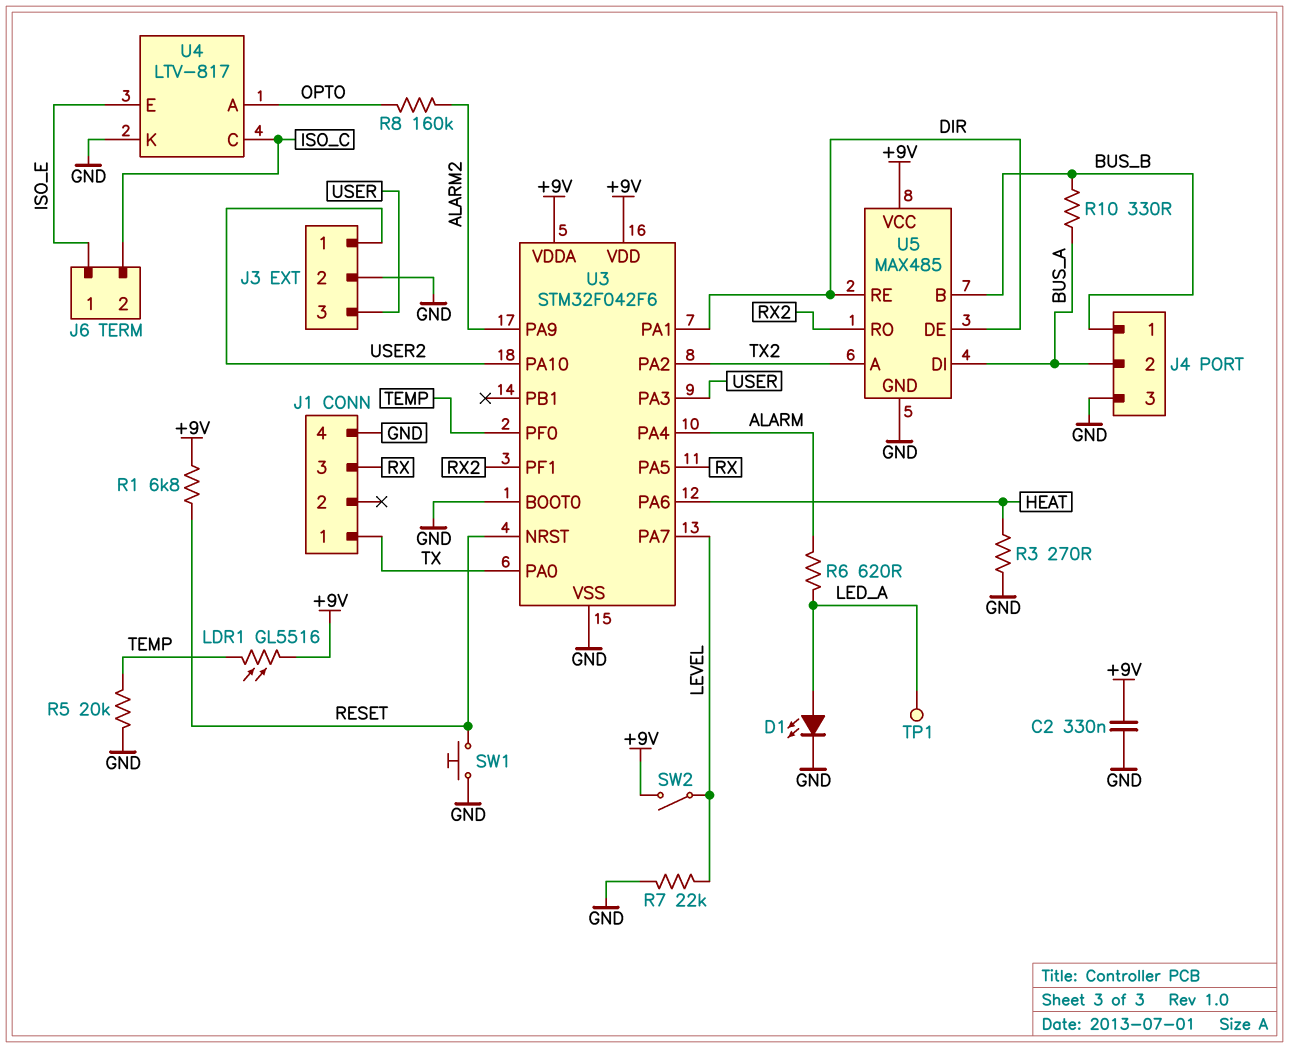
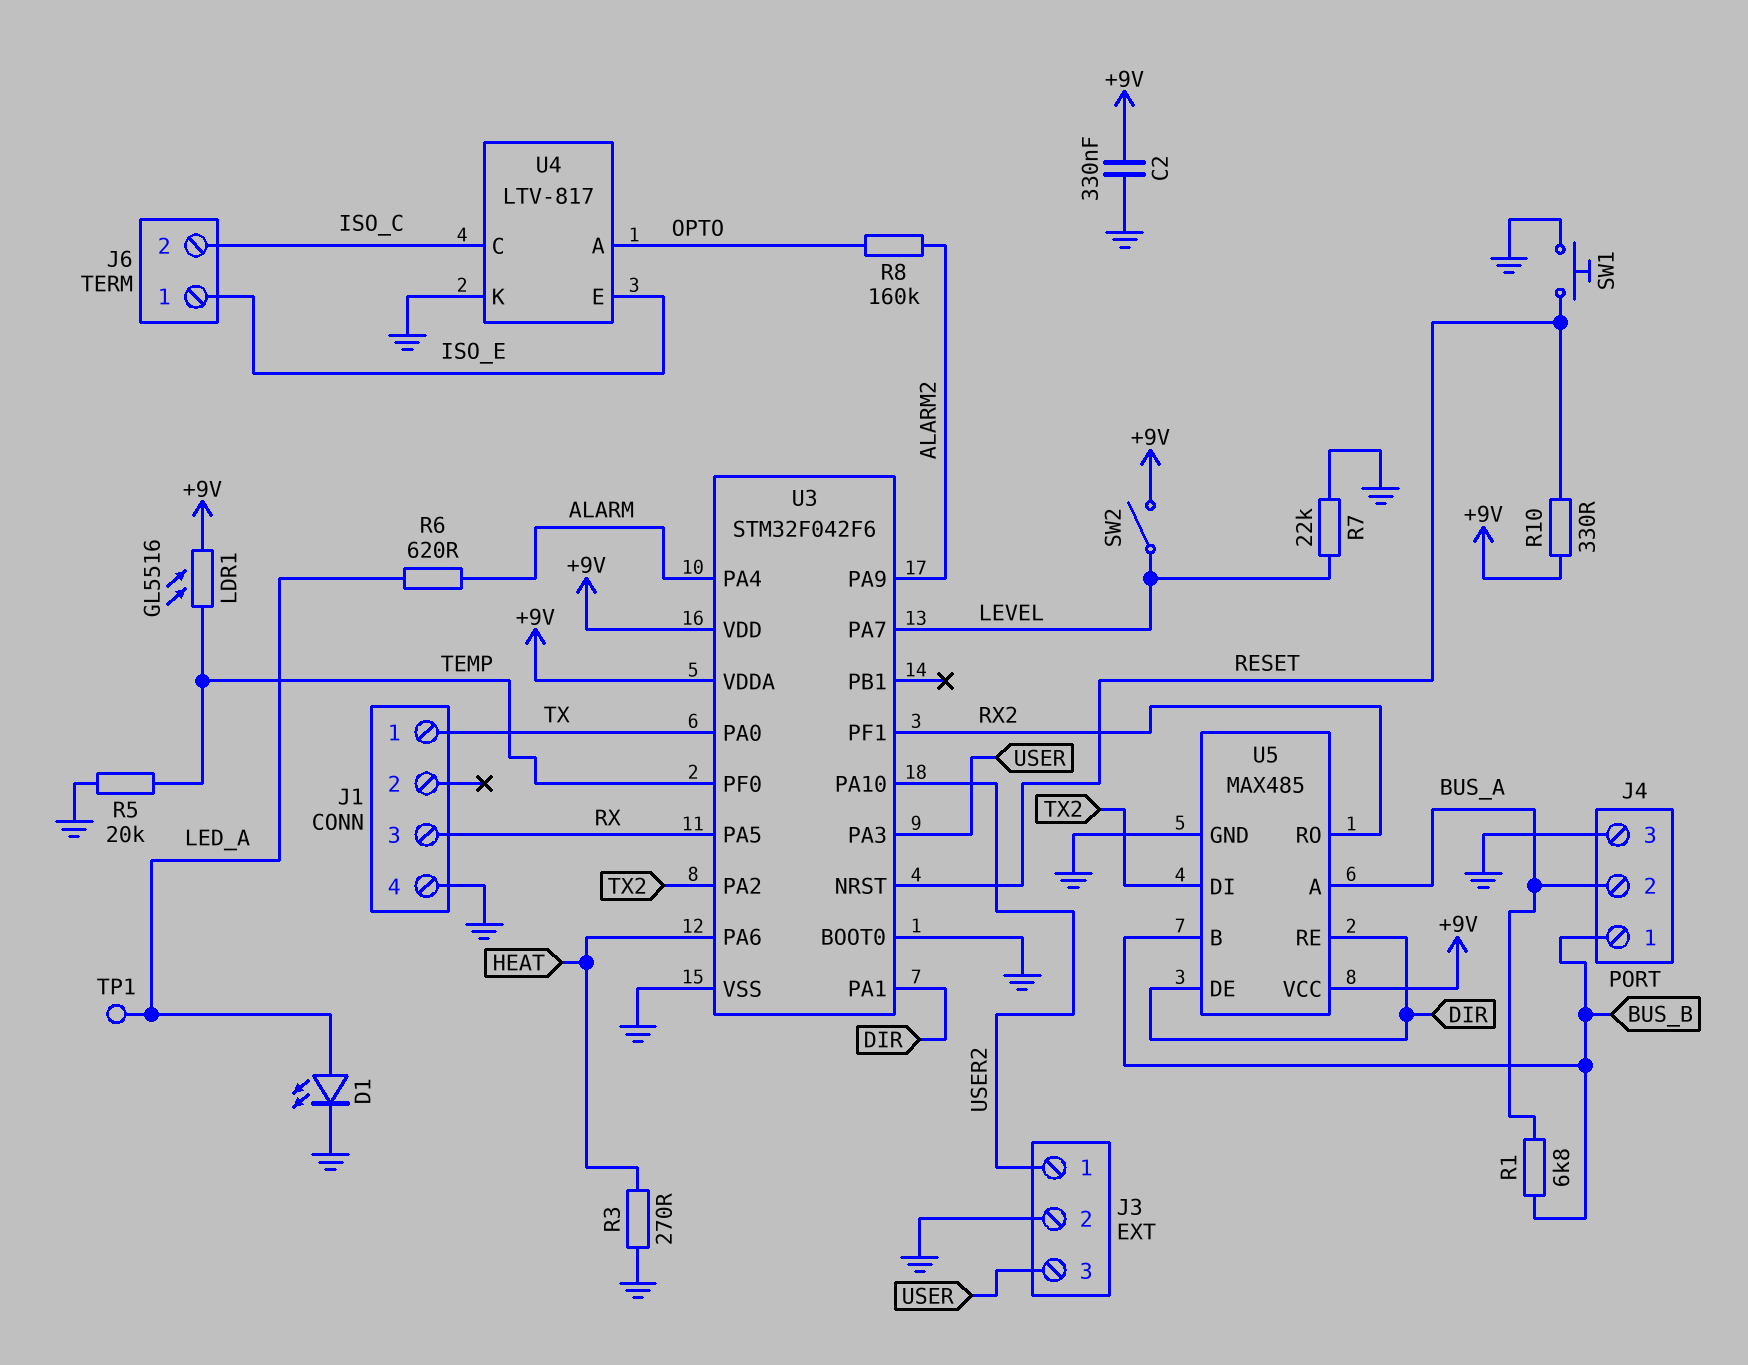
R1: 6.8k (+9V, RESET) -> 6.8k (BUS_A, BUS_B)
R10: 330 (BUS_A, BUS_B) -> 330 (+9V, RESET)
U5 pin A: TX2 -> BUS_A
U5 pin DI: BUS_A -> TX2

